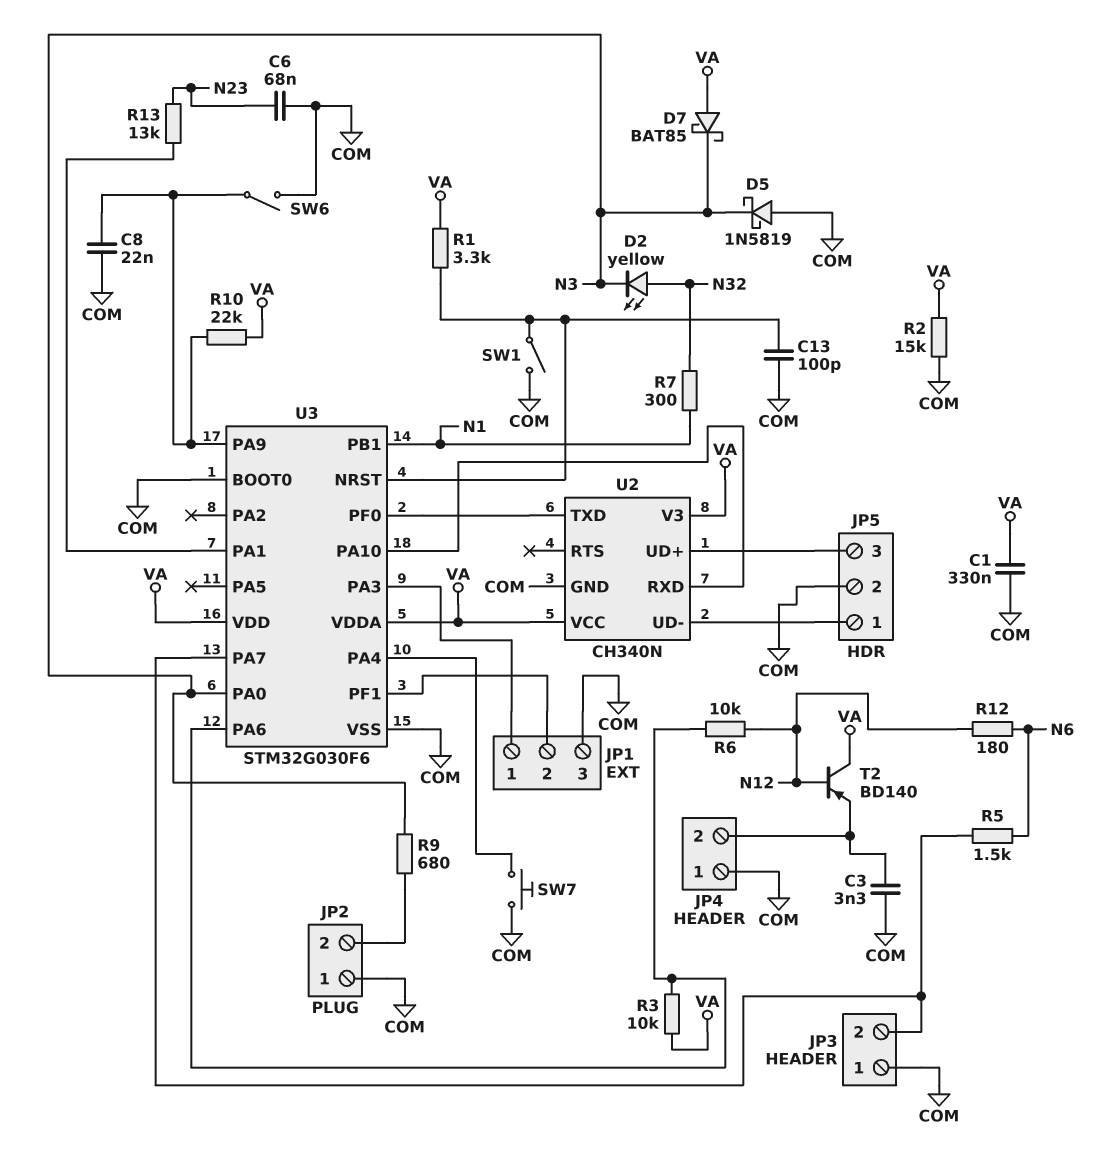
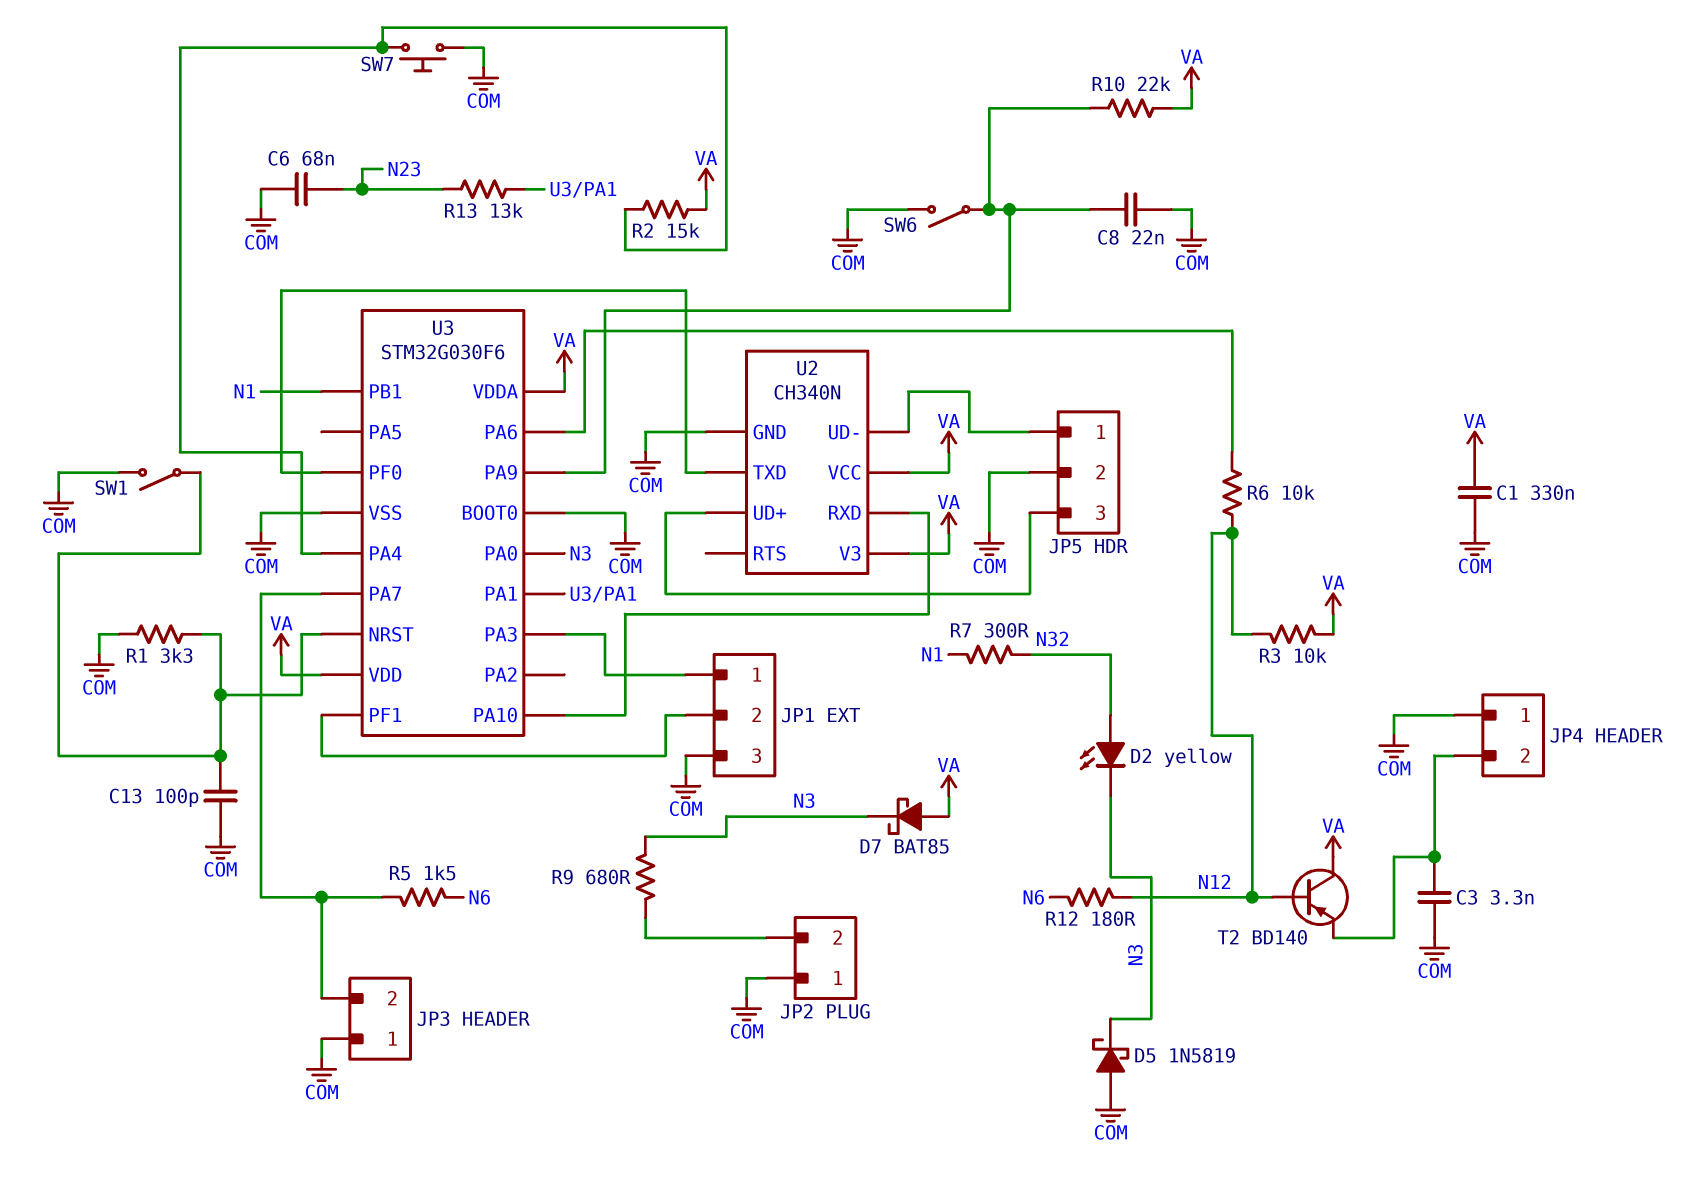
R1: 3.3k (U3/NRST, VA) -> 3.3k (COM, U3/NRST)
R2: 15k (COM, VA) -> 15k (U3/PA4, VA)
R3: 10k (U3/PA6, VA) -> 10k (N12, VA)

